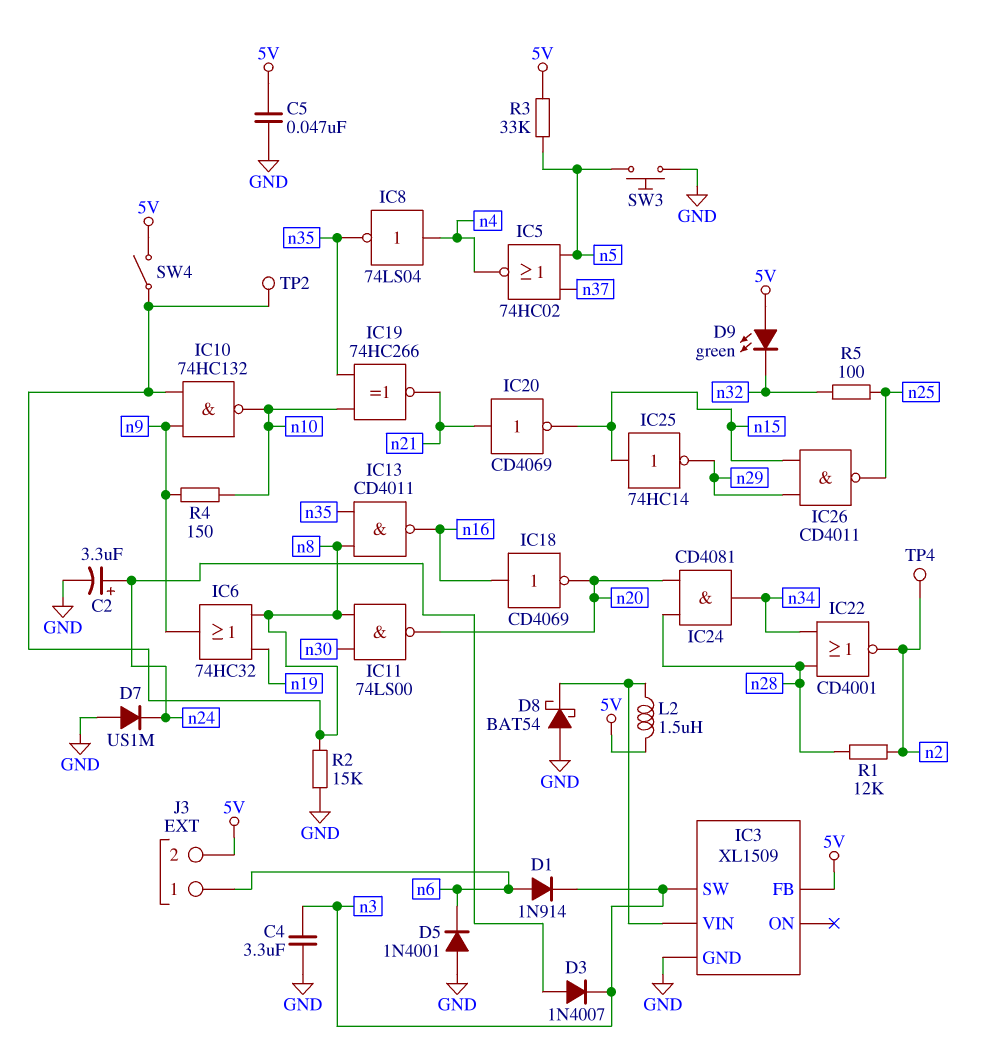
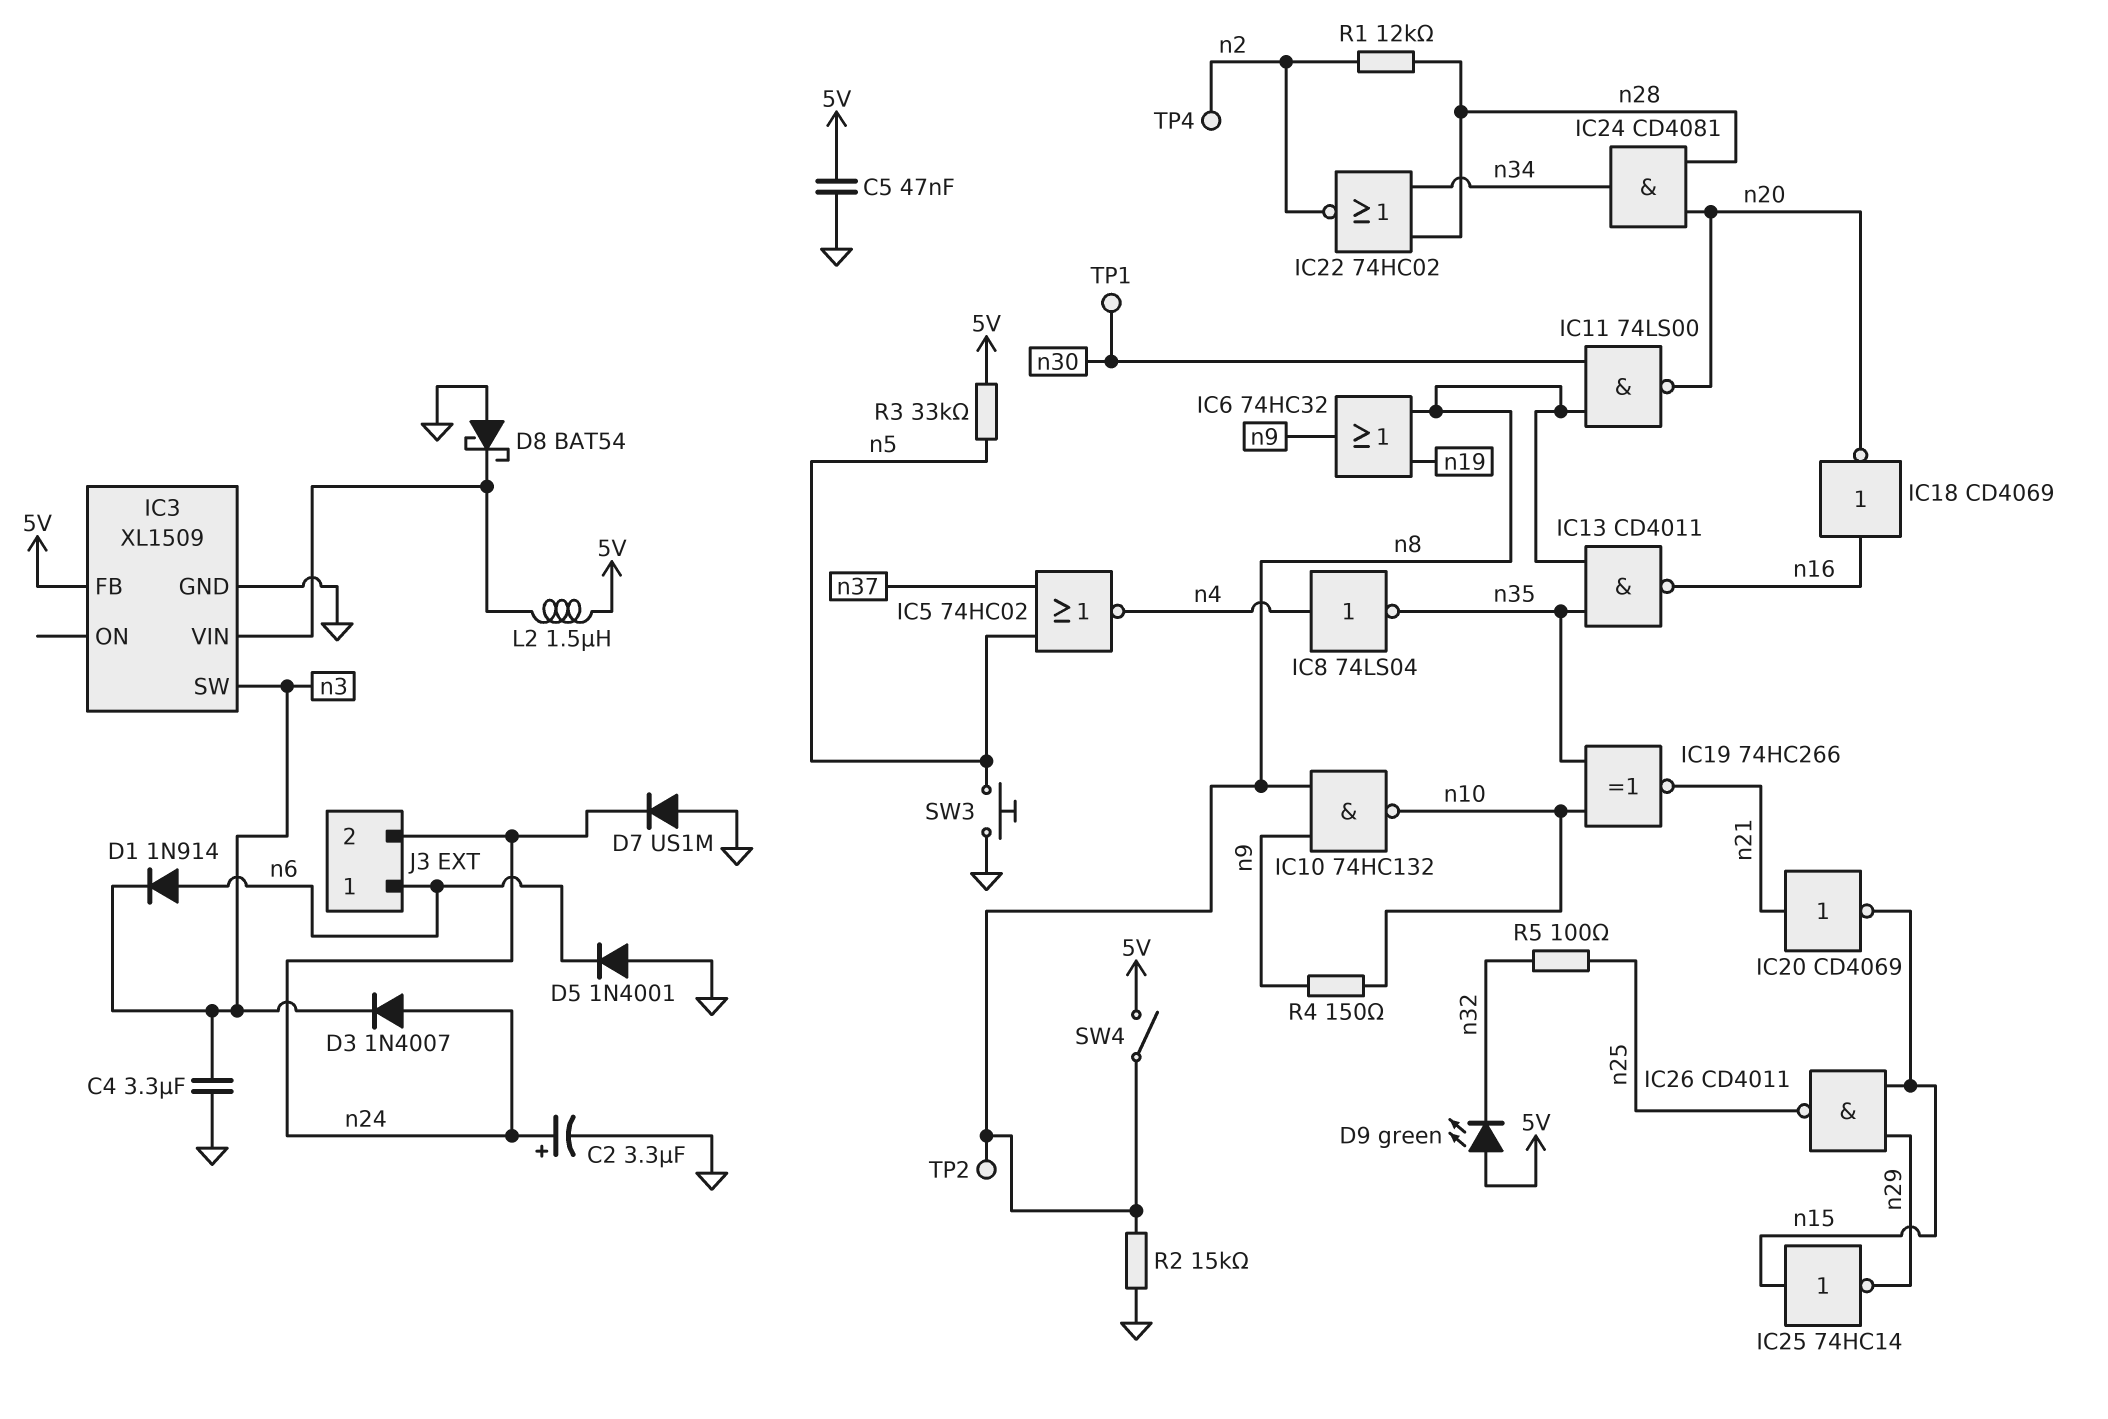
IC22: NOR CD4001 (in n28, in n34, out n2) -> NOR 74HC02 (in n28, in n34, out n2)
J3 pin 2: 5V -> n24
TP1: none -> test point (n30)

